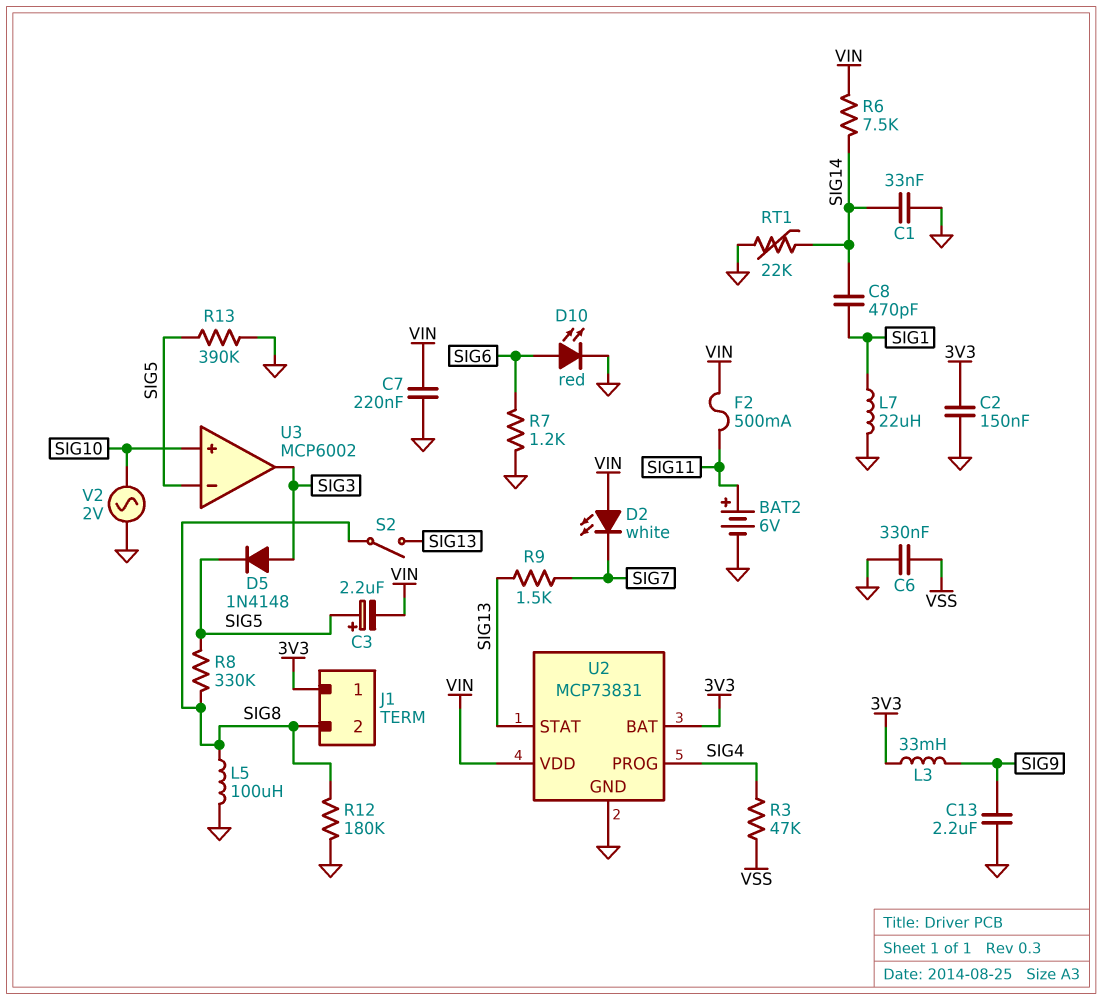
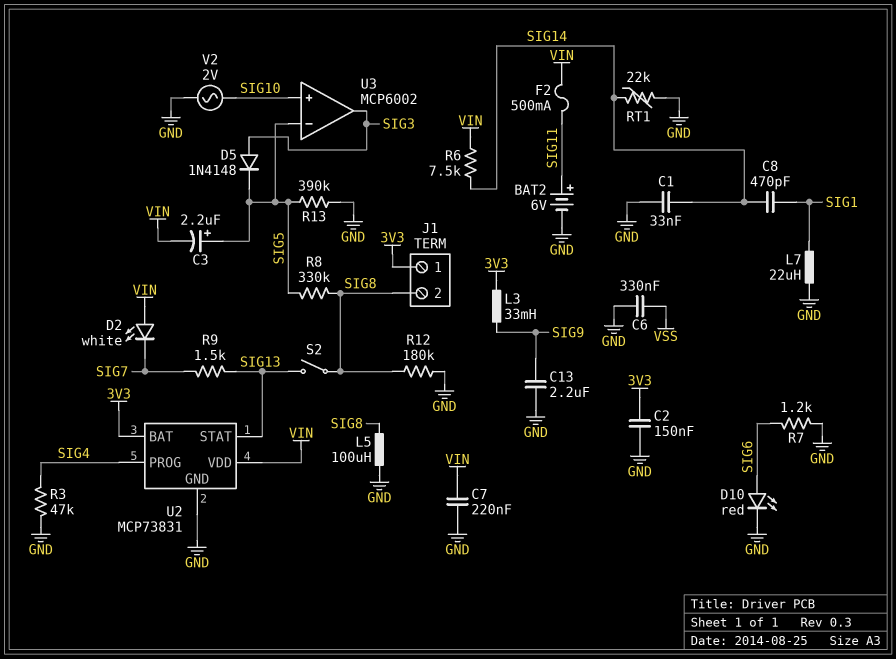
R3: 47k (SIG4, VSS) -> 47k (GND, SIG4)

